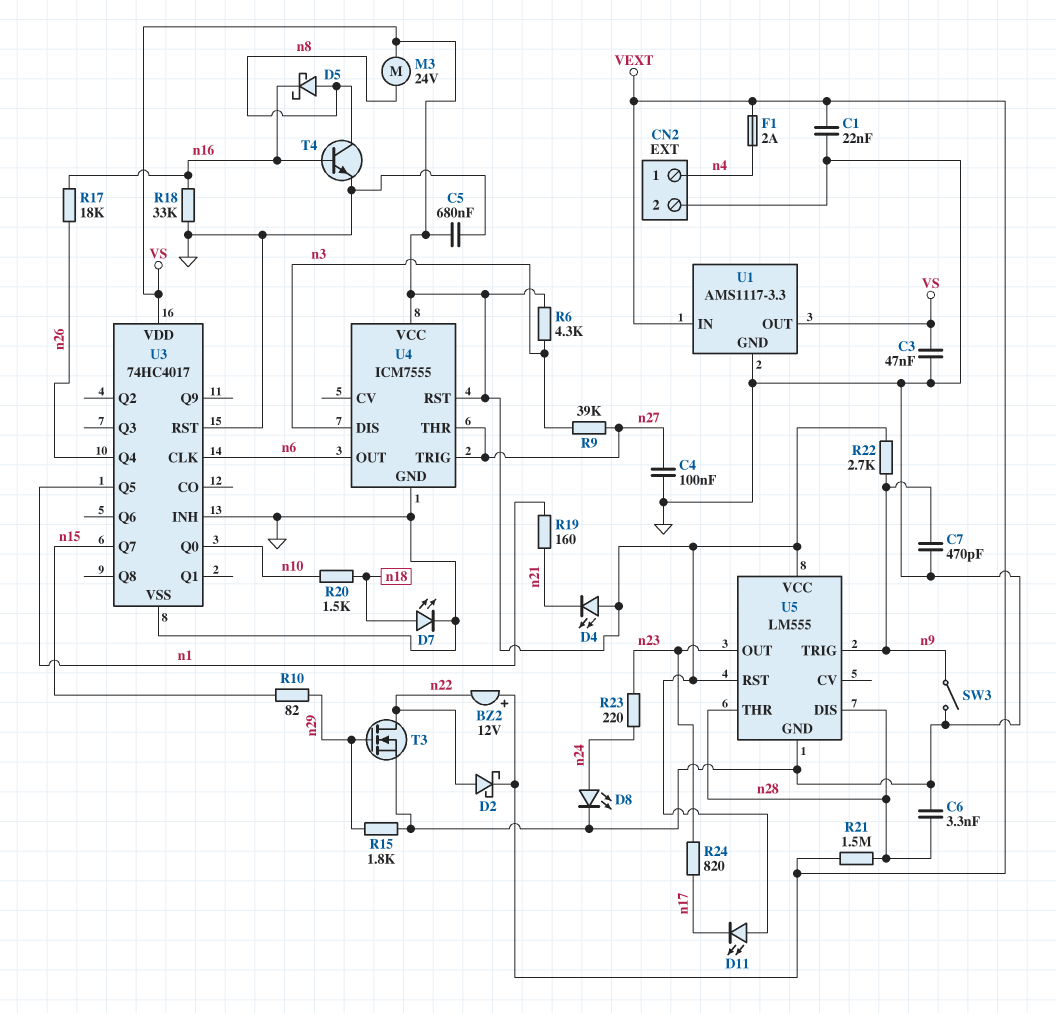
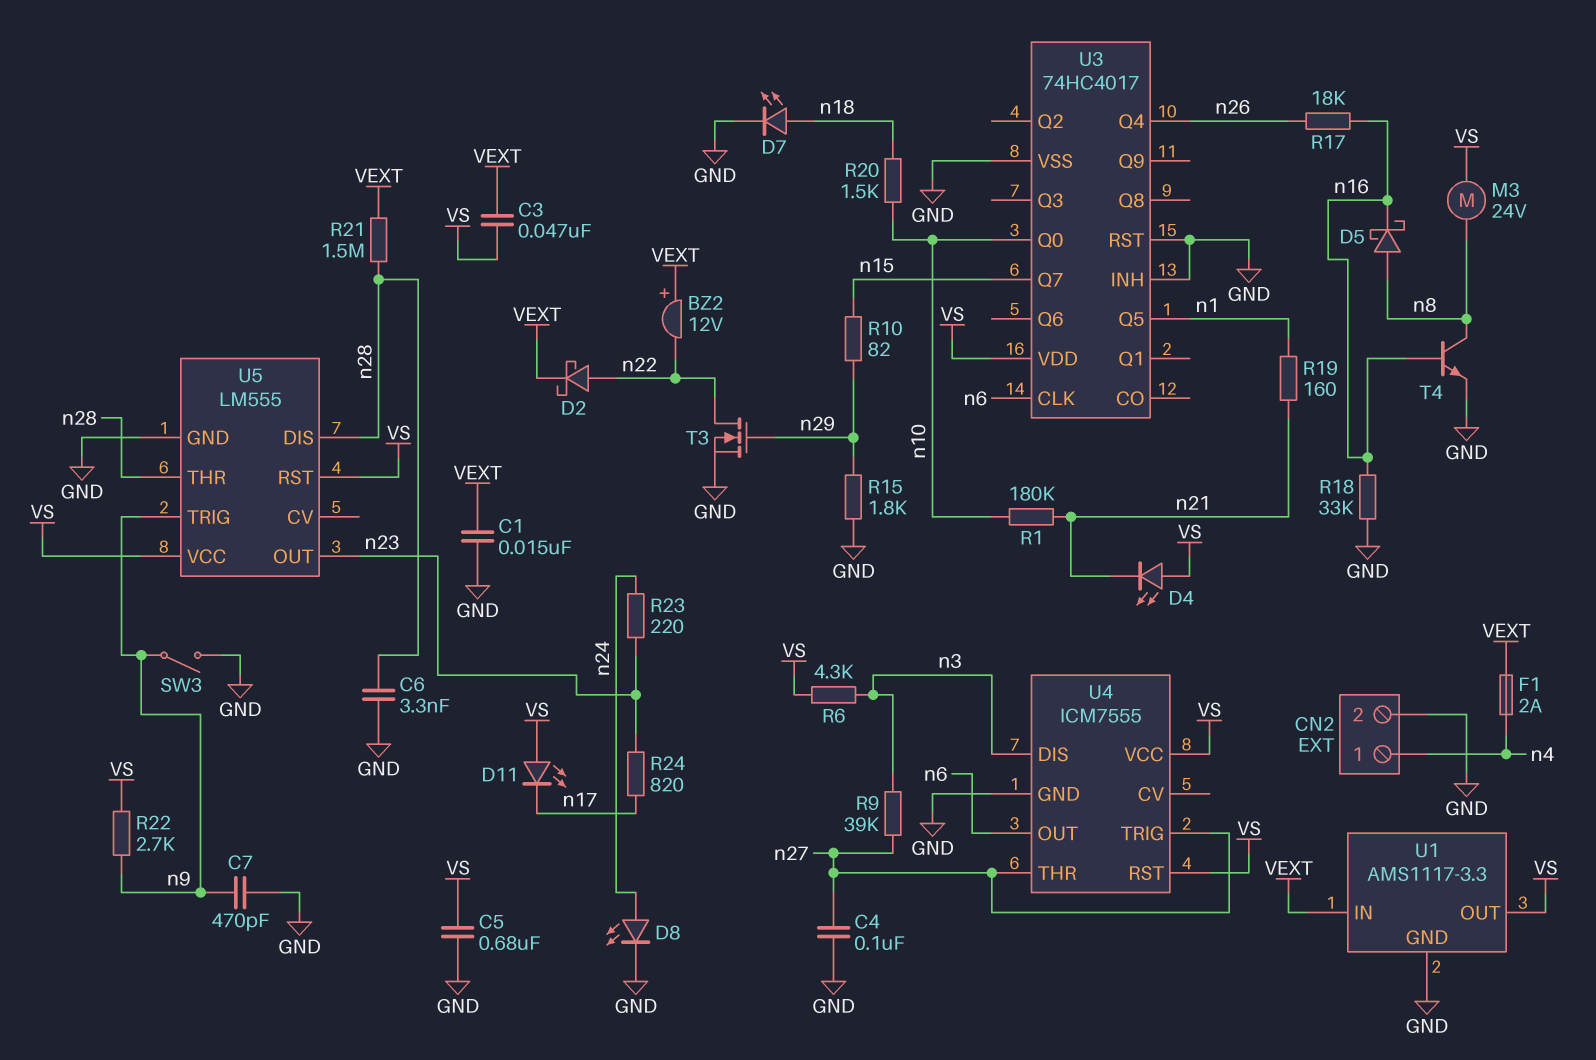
C1: 22nF (GND, VEXT) -> 15nF (GND, VEXT)
C3: 47nF (GND, VS) -> 47nF (VEXT, VS)
R1: none -> 180k (n10, n21)

